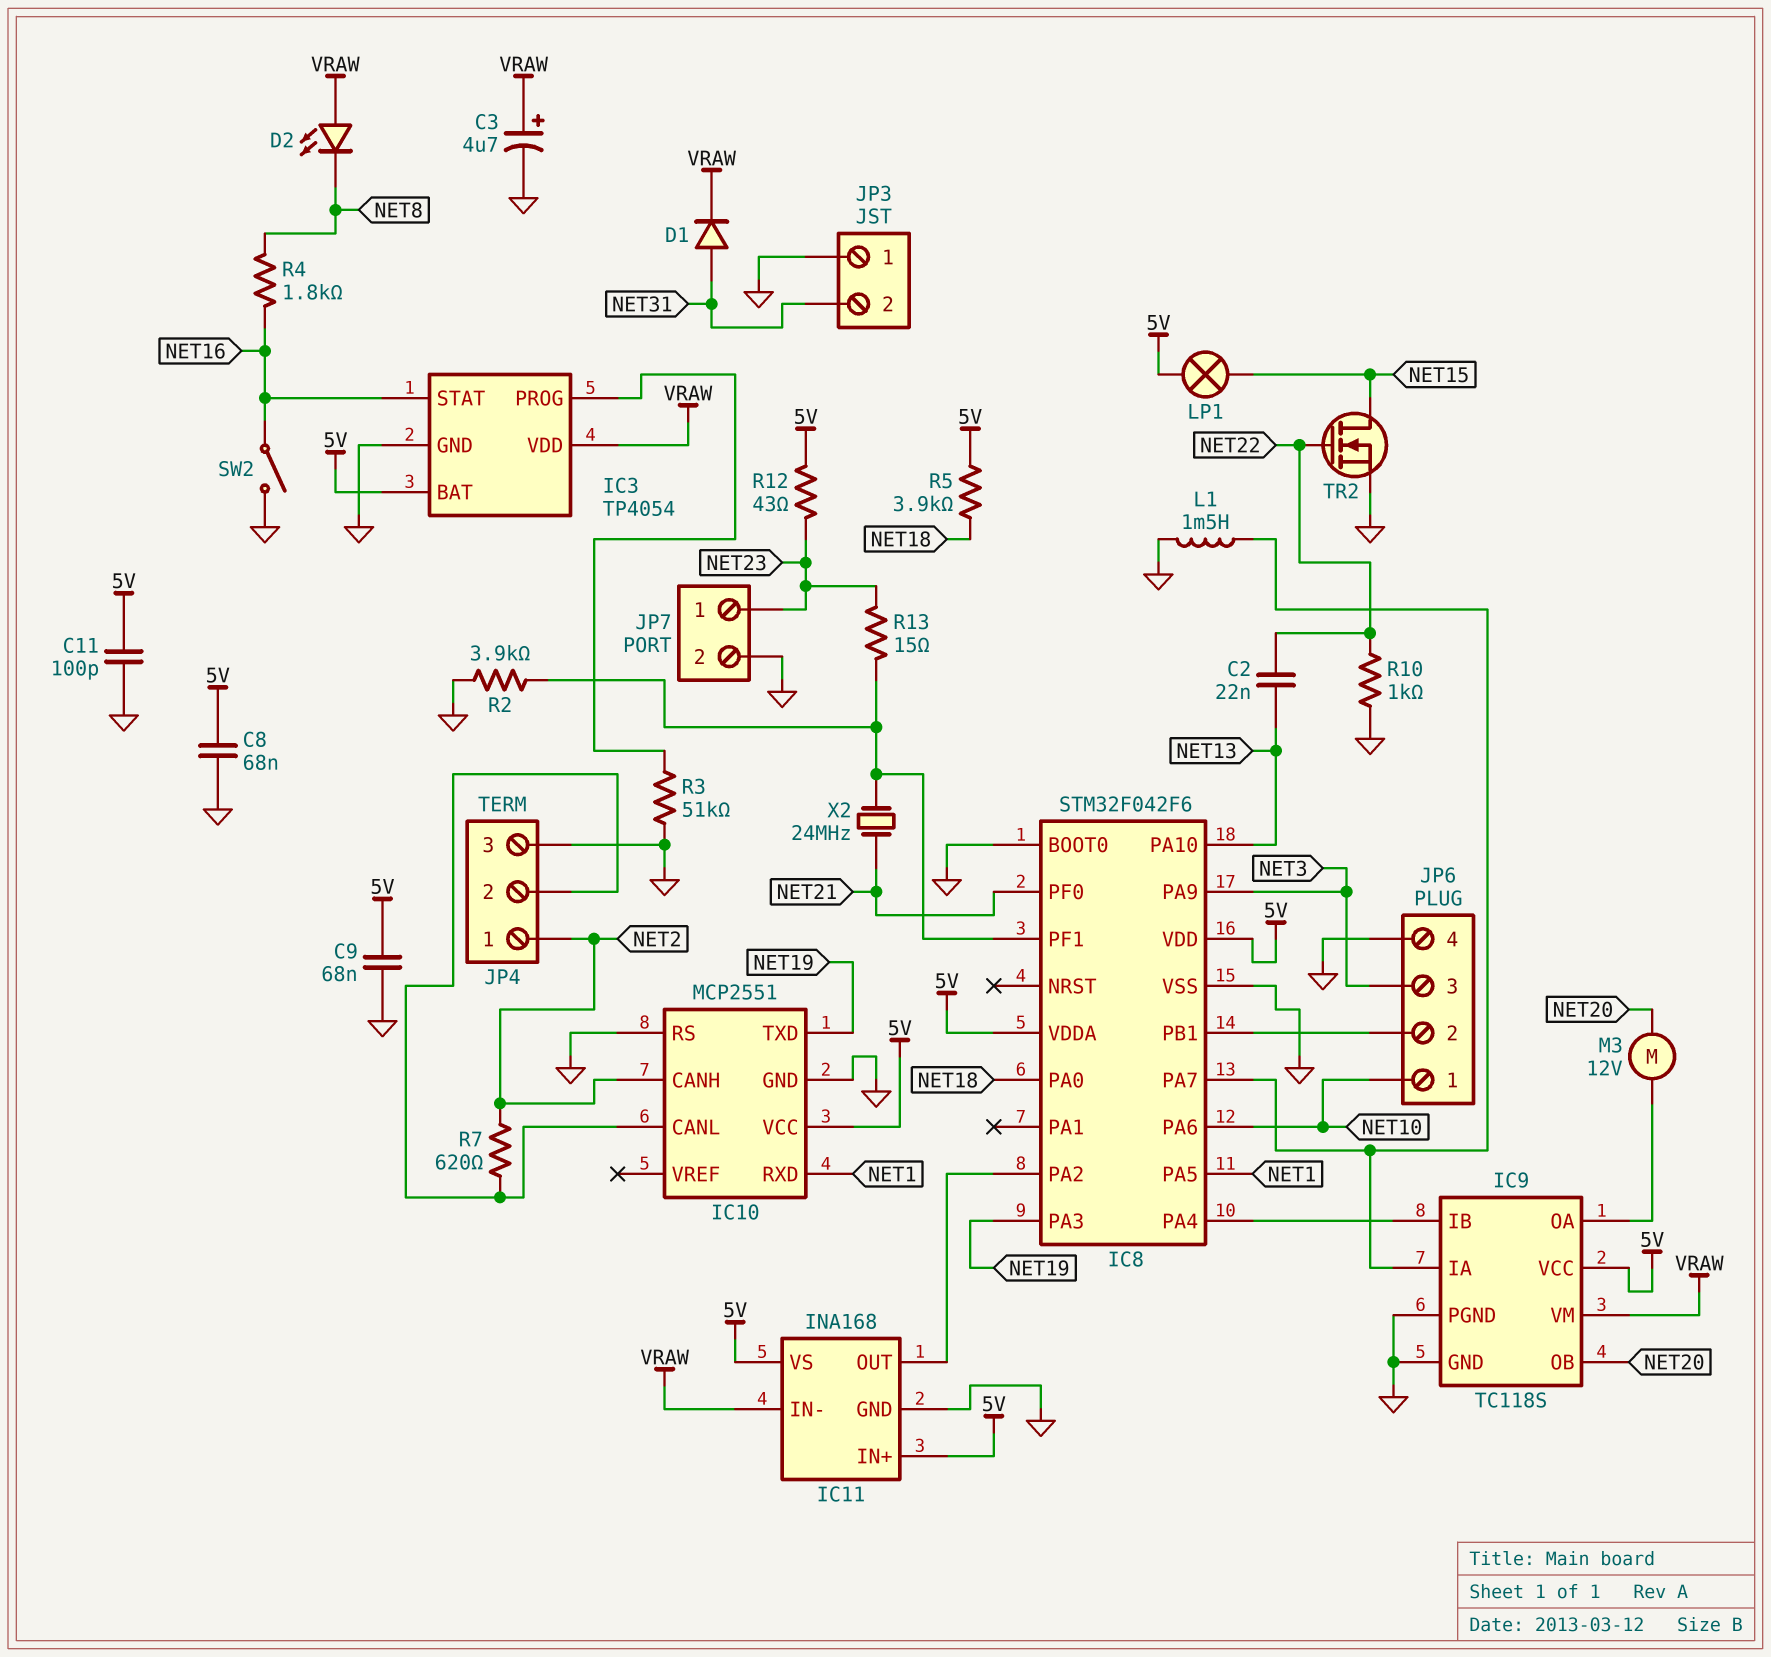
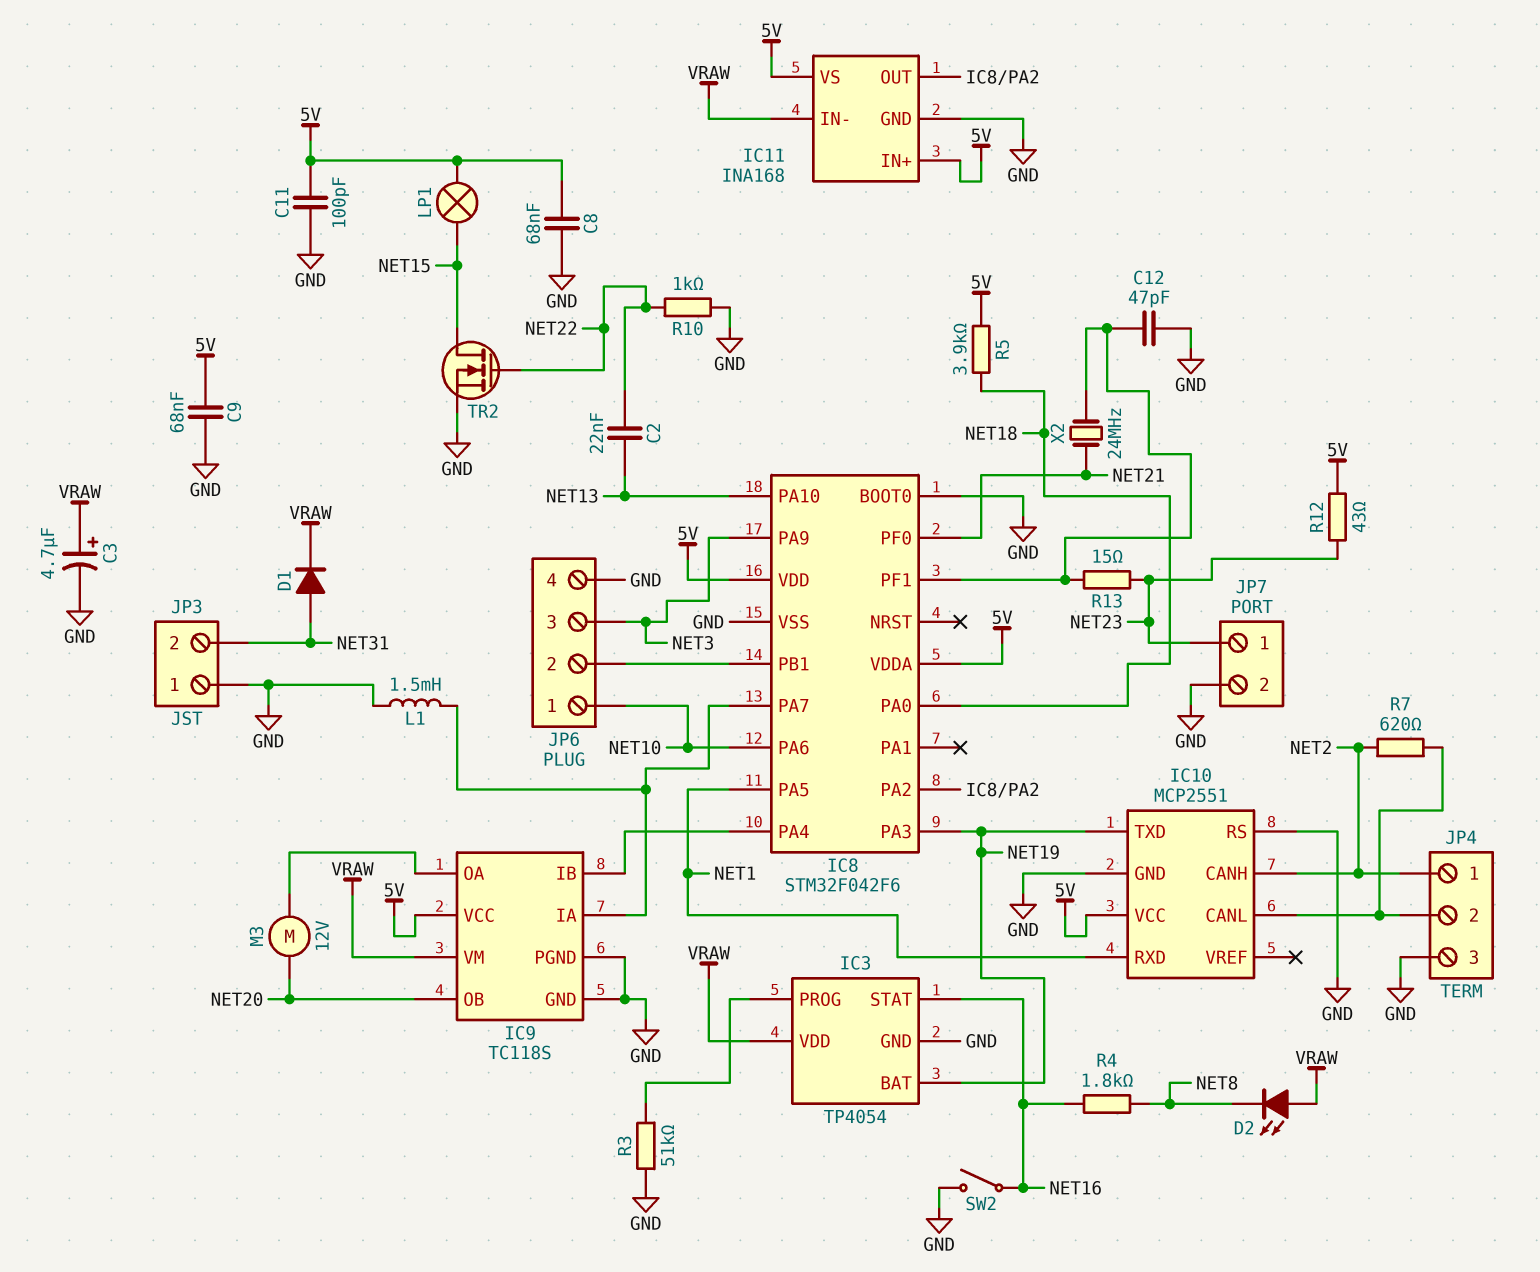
C12: none -> 47pF (GND, IC8/PF1)
IC3 pin BAT: 5V -> NET19
R2: 3.9k (GND, IC8/PF1) -> none

